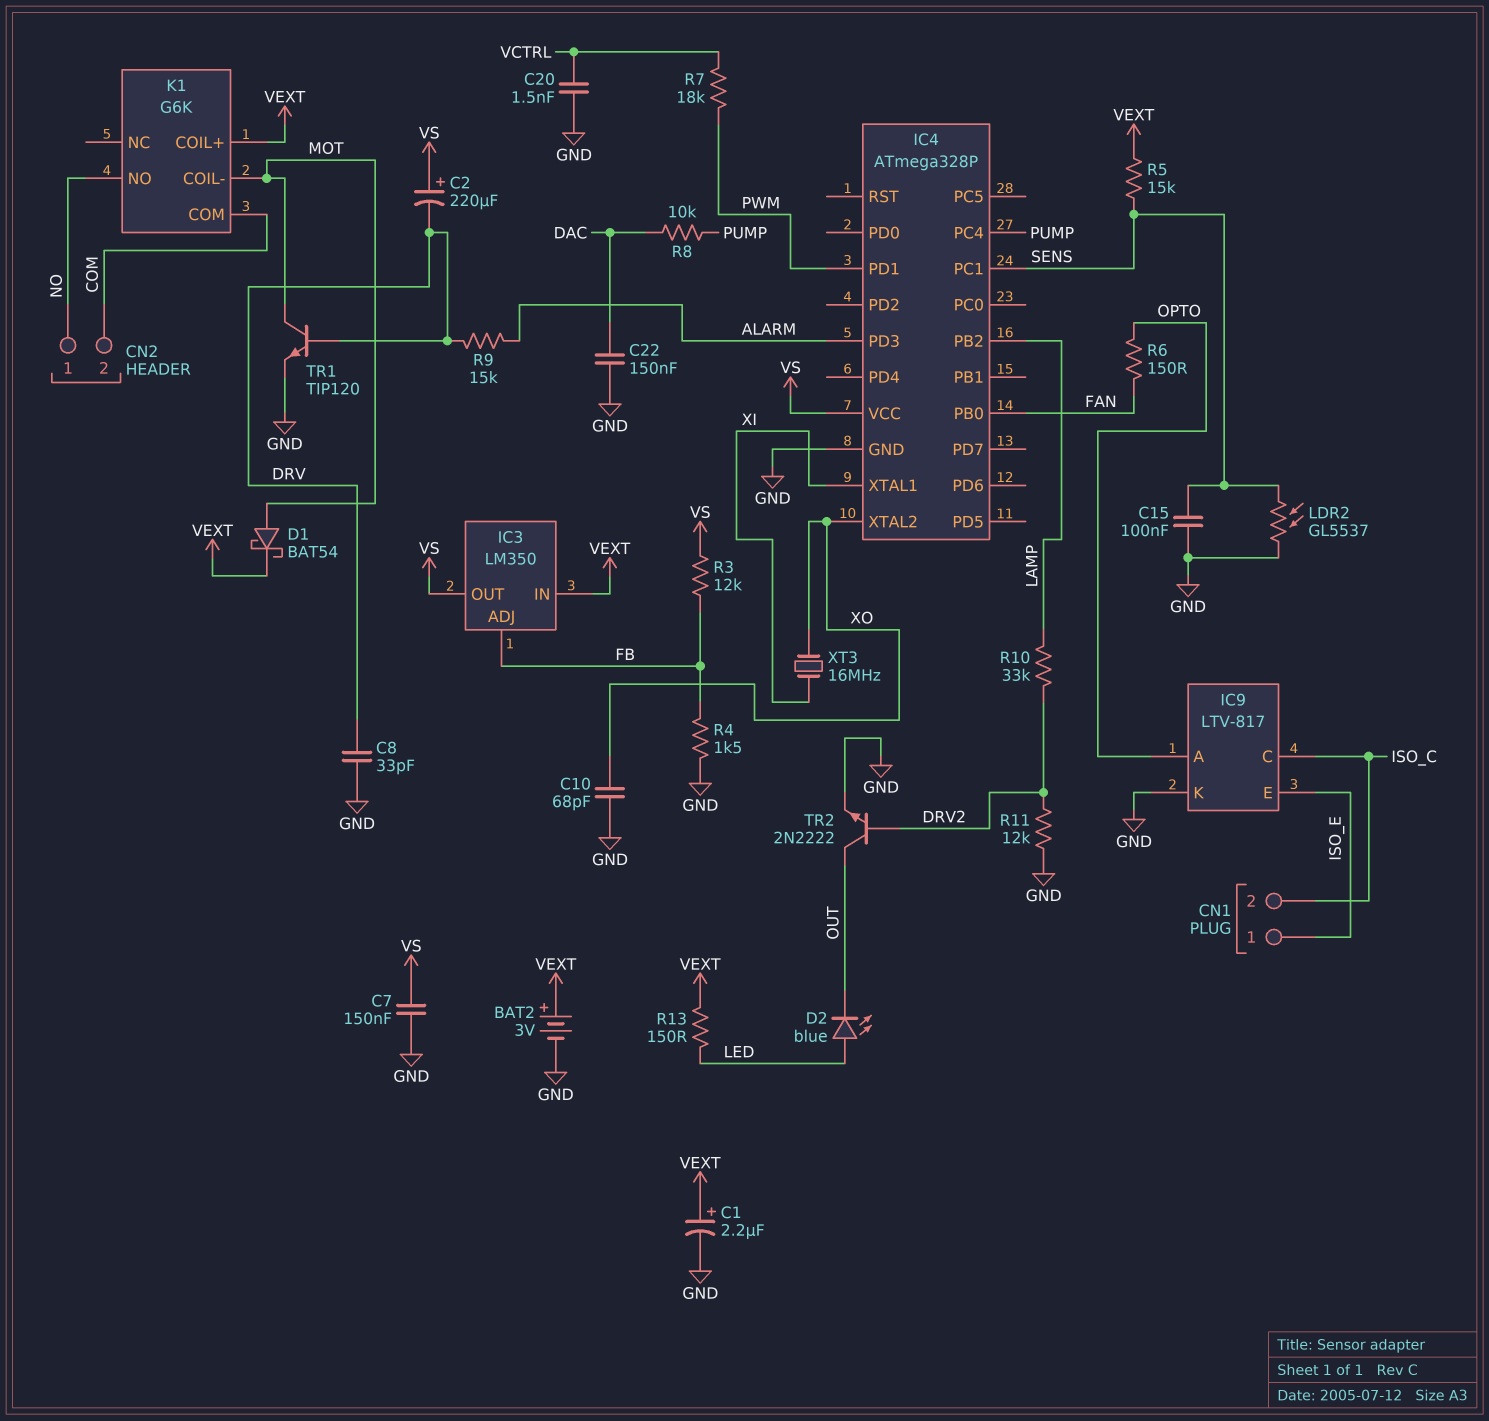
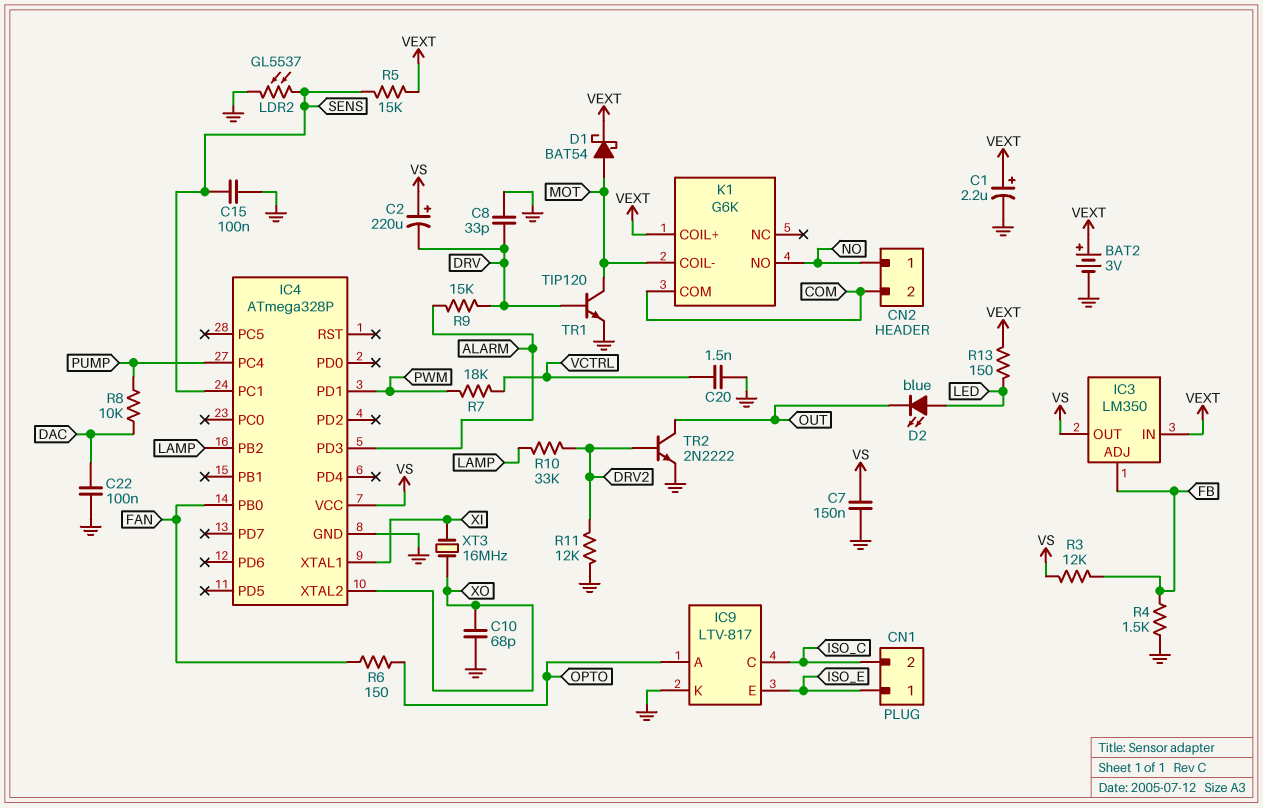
C22: 150nF (DAC, GND) -> 100nF (DAC, GND)

